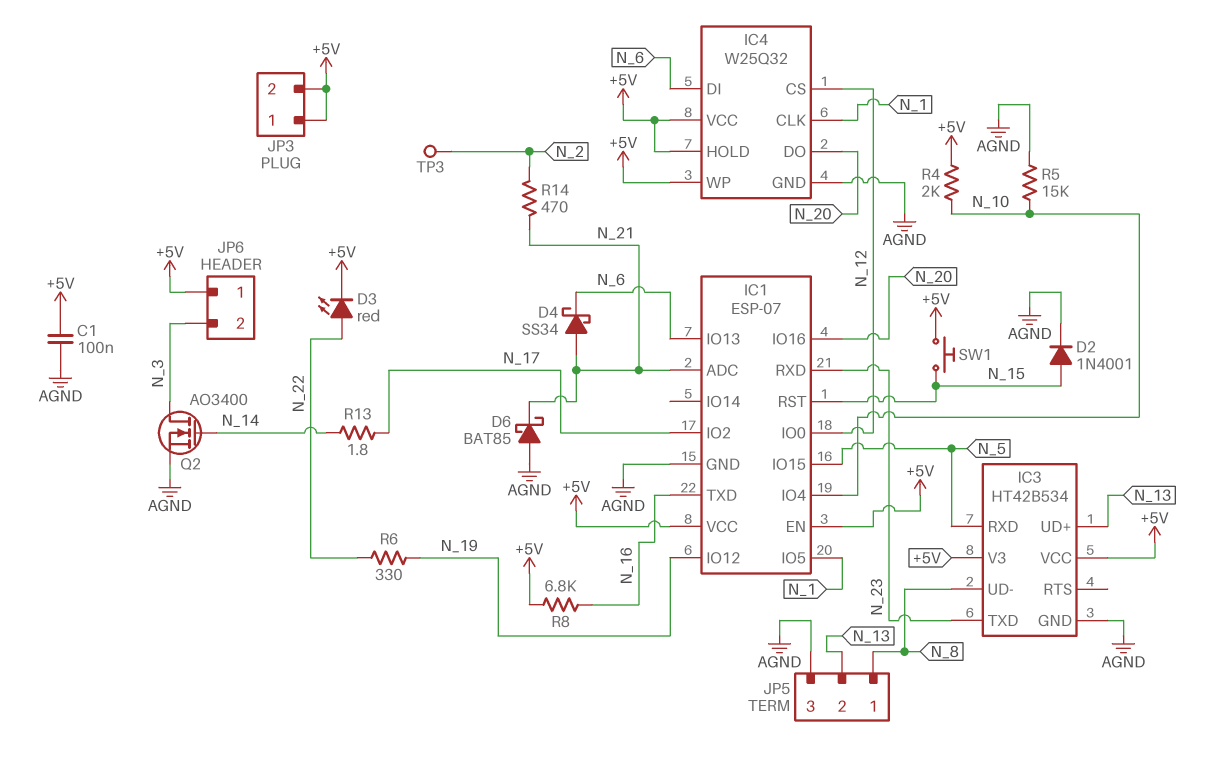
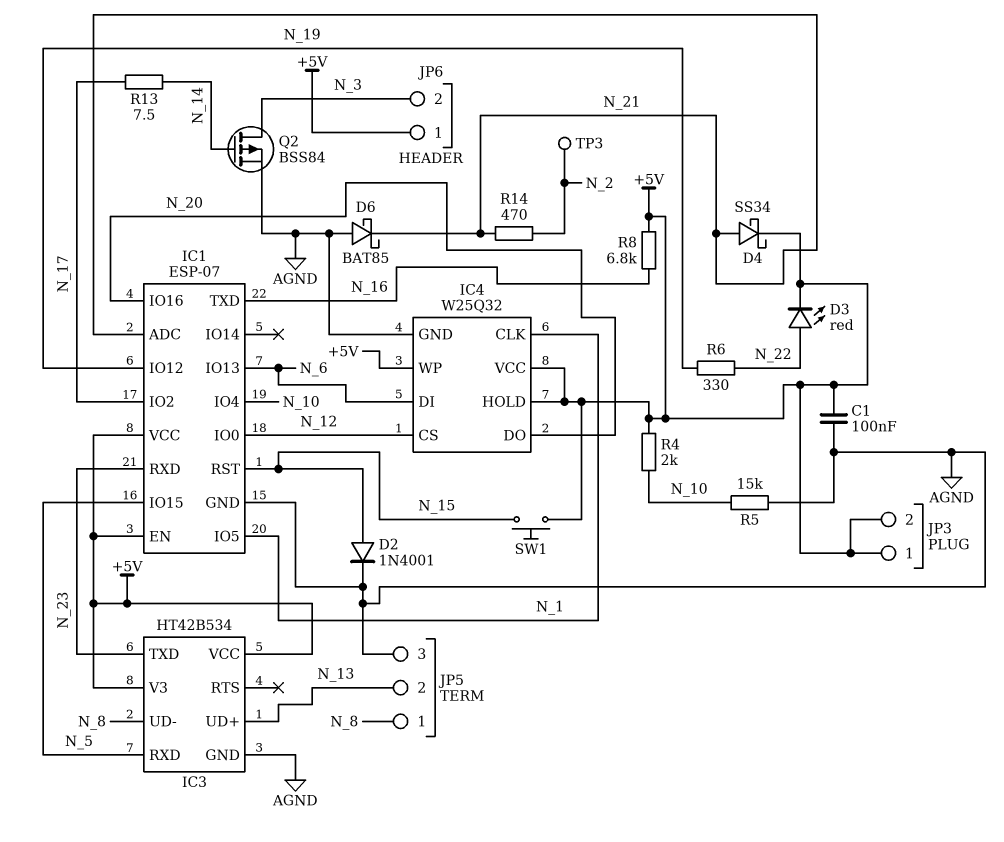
D4: schottky SS34 (A N_21, K N_6) -> schottky SS34 (A N_21, K +5V)
Q2: NMOS AO3400 (G N_14, D N_3, S AGND) -> PMOS BSS84 (G N_14, D N_3, S AGND)
R13: 1.8 (N_14, N_17) -> 7.5 (N_14, N_17)

